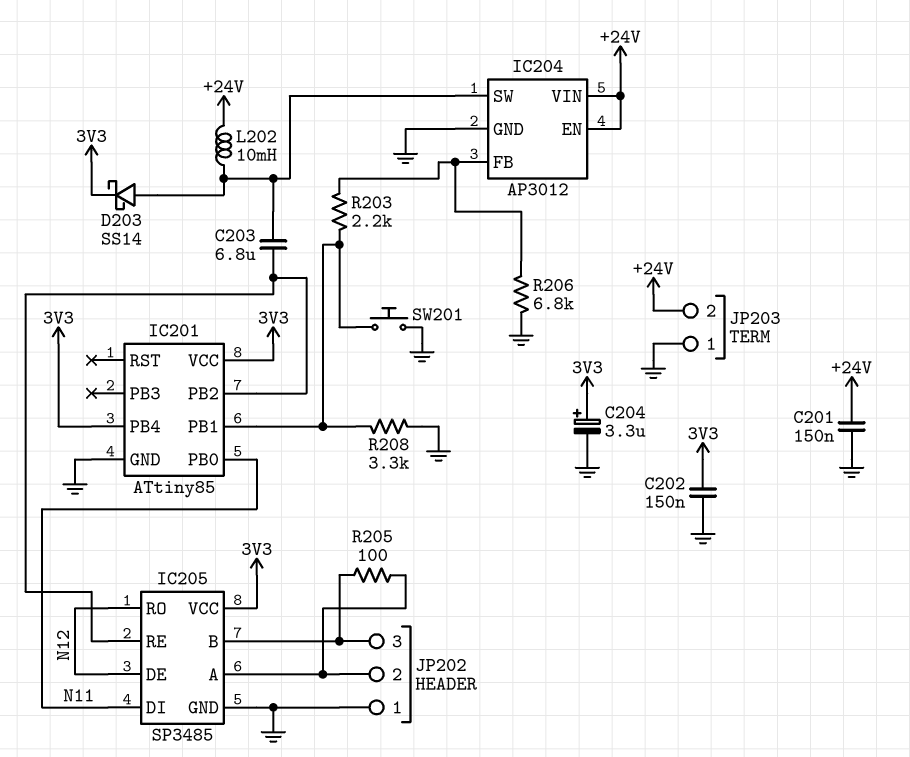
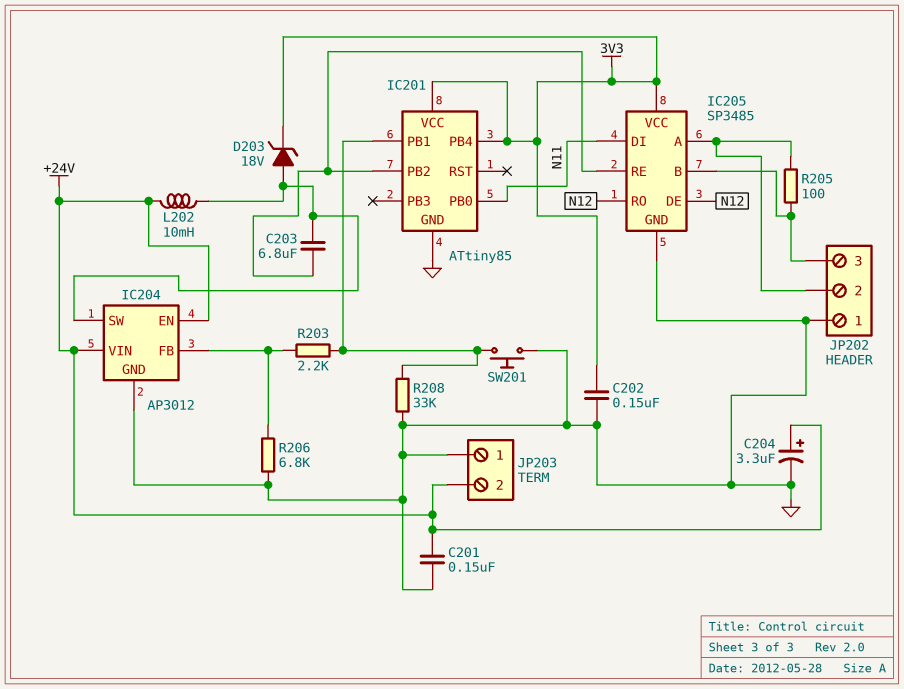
C204: 3.3uF (plus 3V3, minus GND) -> 3.3uF (plus +24V, minus GND)
D203: schottky SS14 (A IC204/SW, K 3V3) -> zener 18V (A IC204/SW, K 3V3)
R208: 3.3k (GND, IC201/PB1) -> 33k (GND, IC201/PB1)

